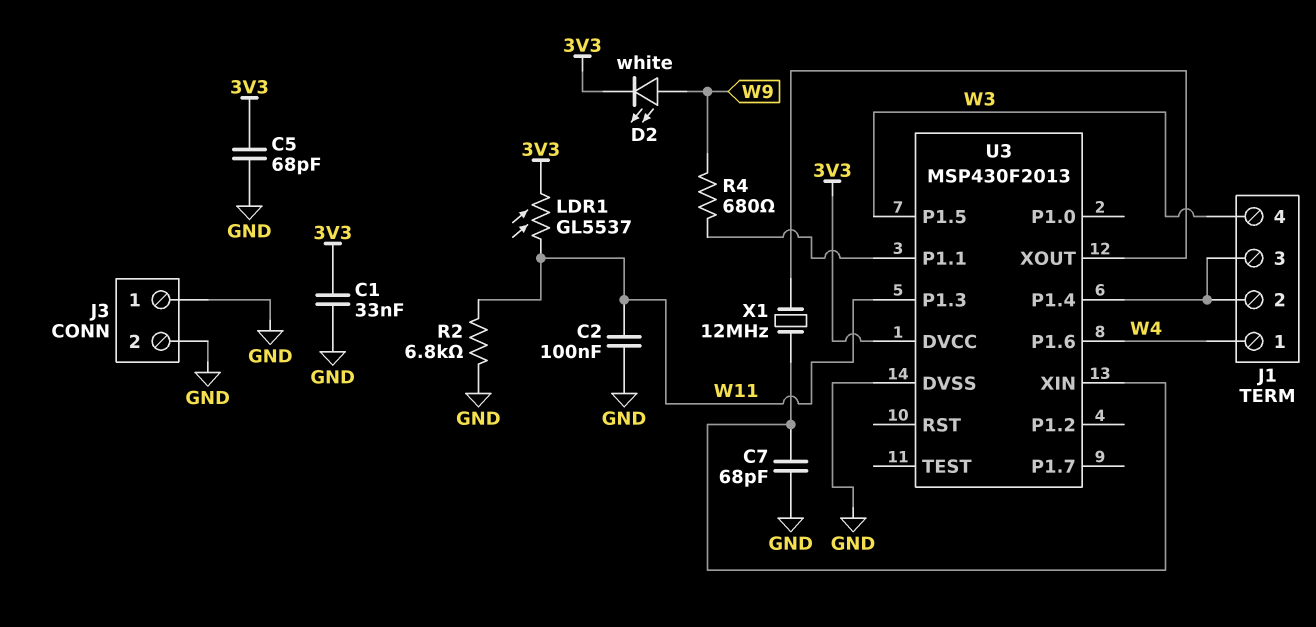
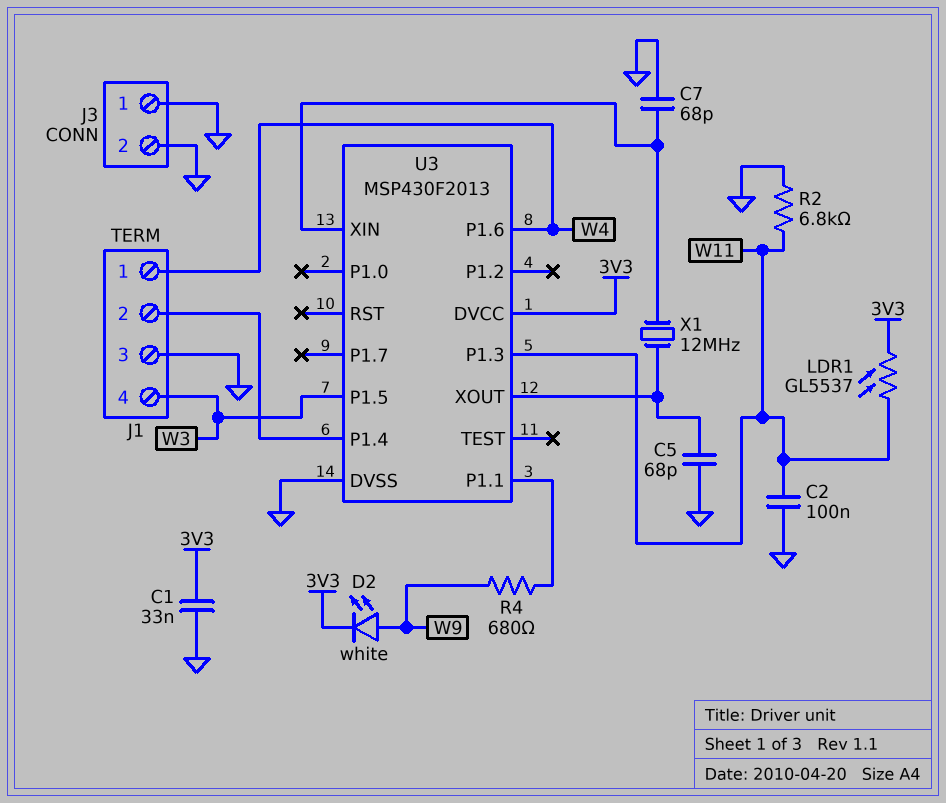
C5: 68pF (3V3, GND) -> 68pF (GND, U3/XOUT)
J1 pin 3: J1/2 -> GND

